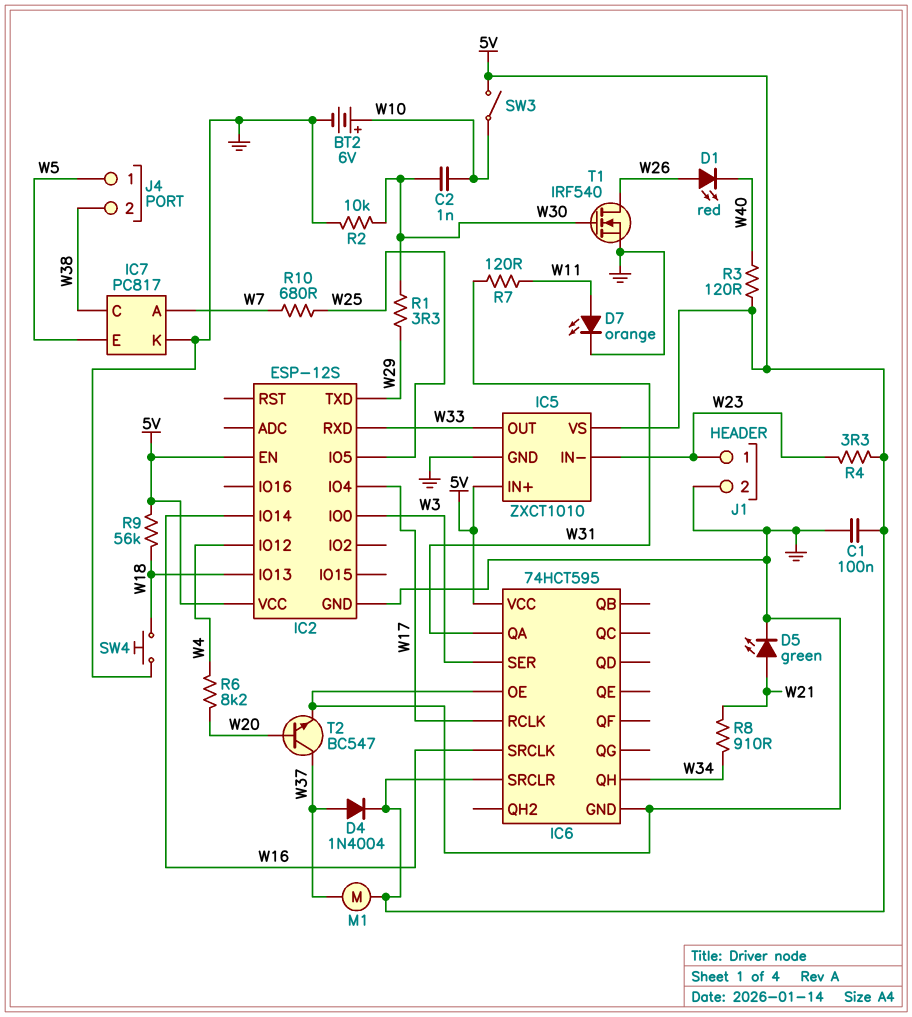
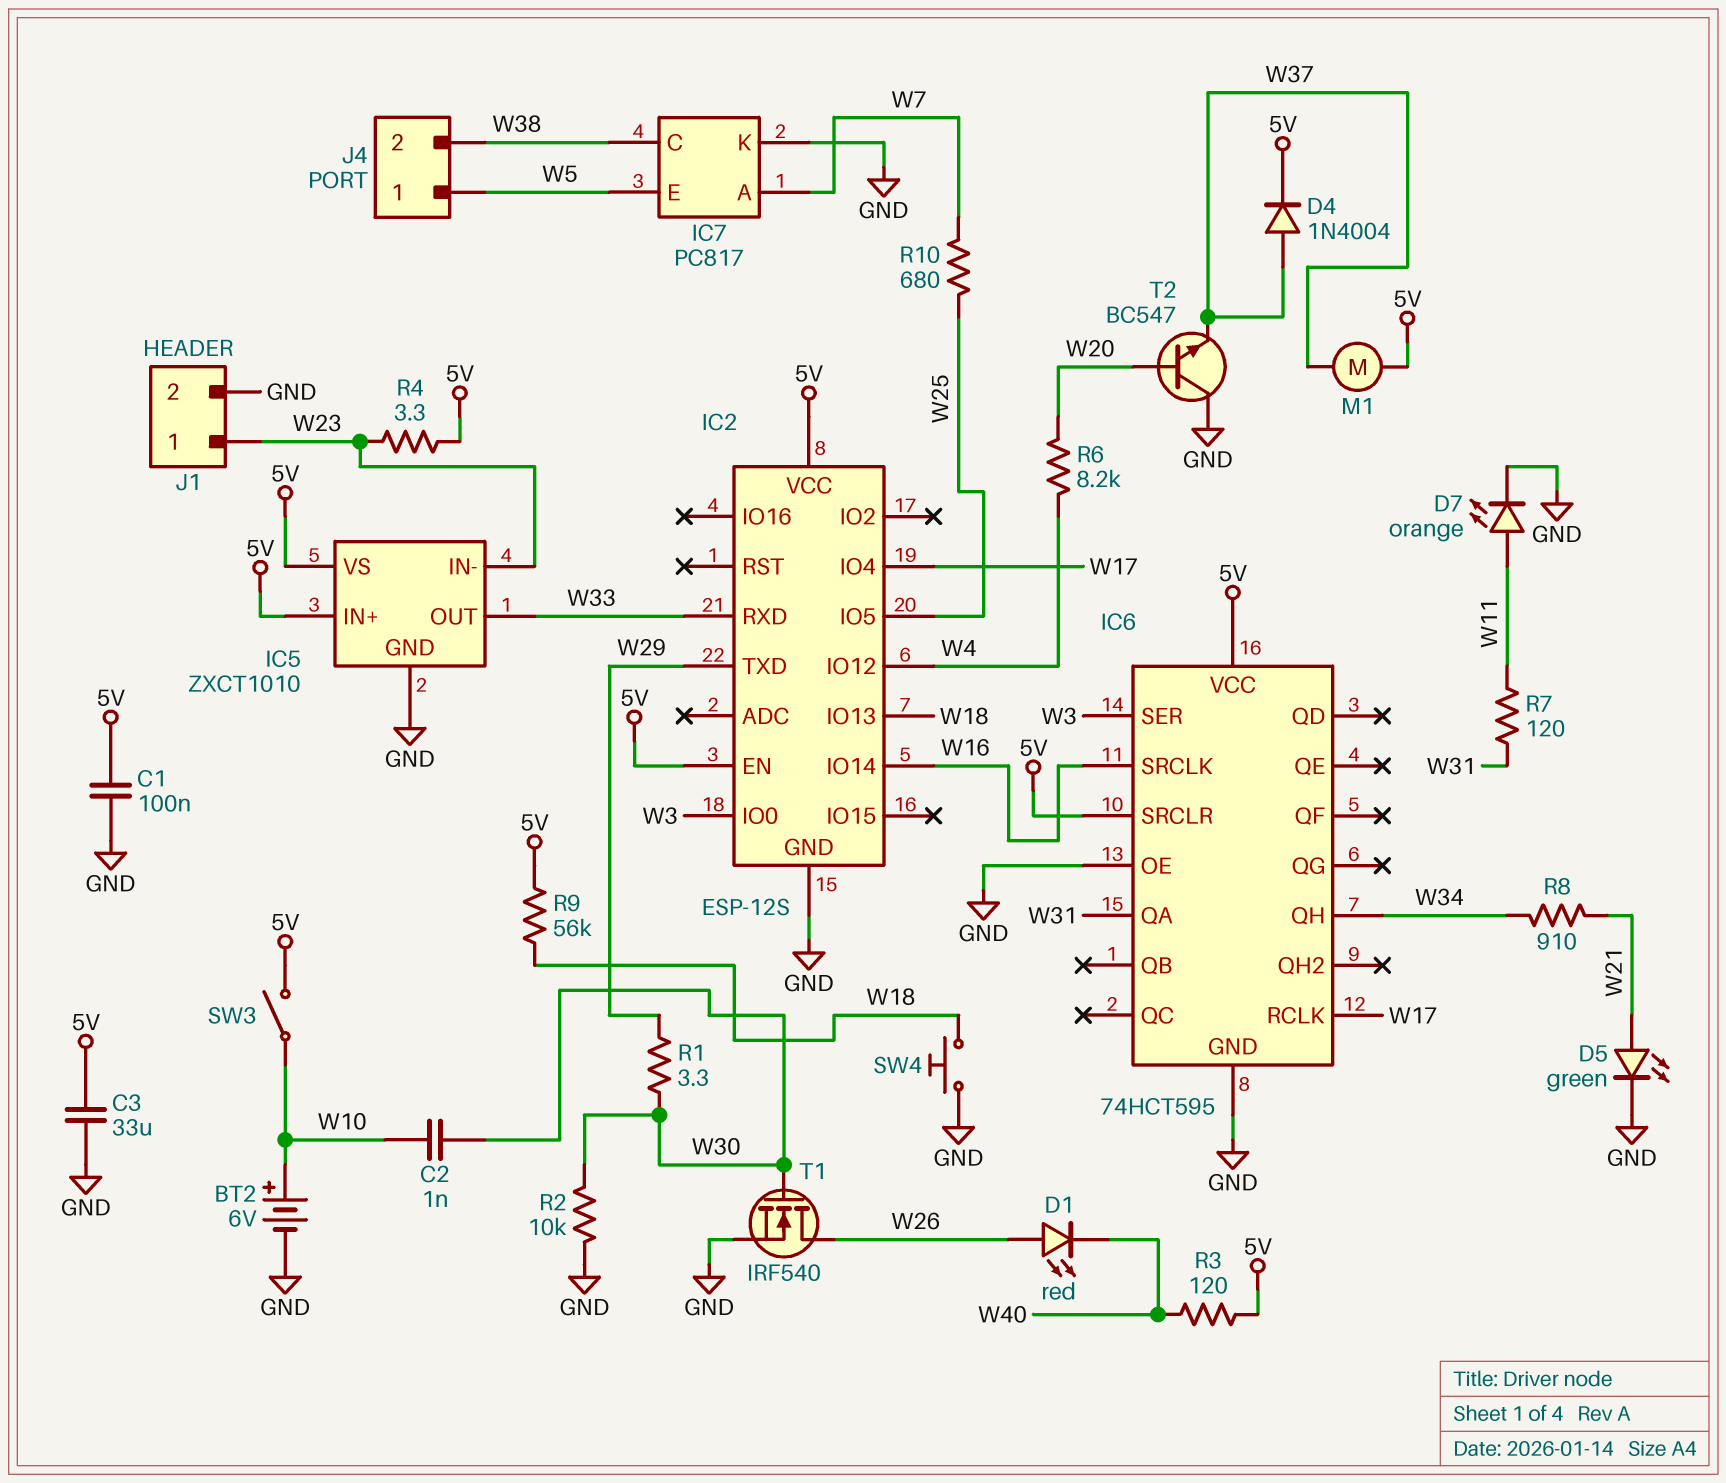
C3: none -> 33uF (5V, GND)
T2: NPN BC547 (B W20, C W37, E GND) -> NPN BC547 (B W20, C GND, E W37)

